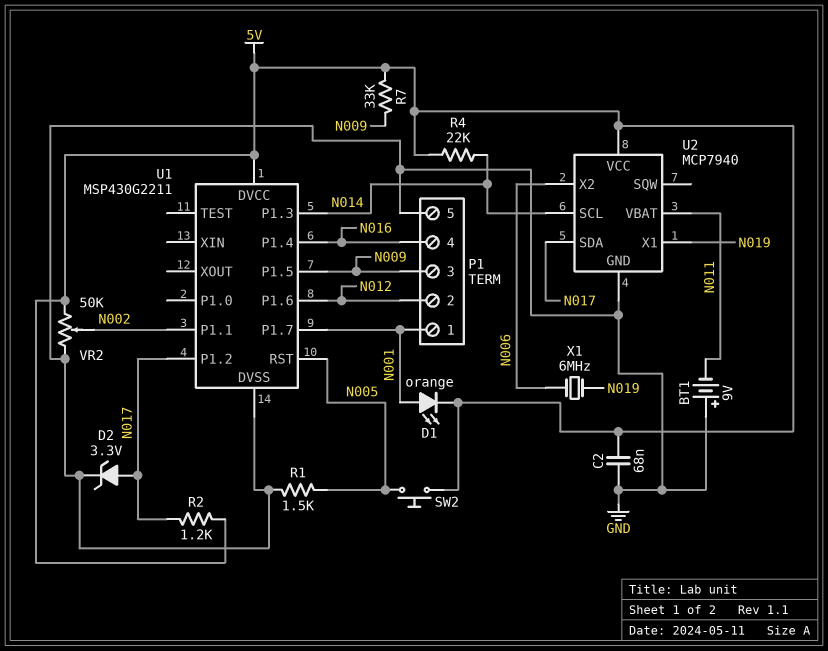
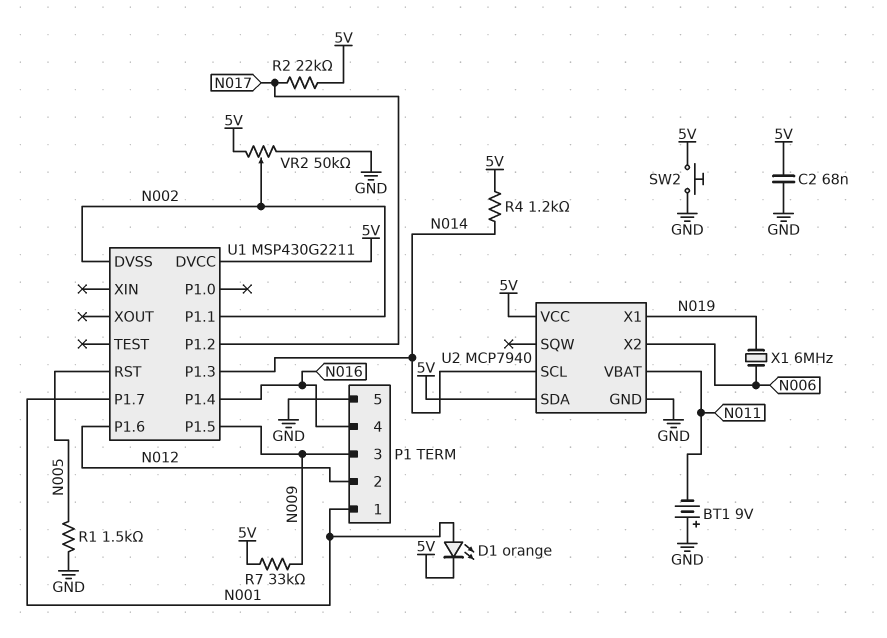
D2: zener 3.3V (A N017, K GND) -> none
R2: 1.2k (5V, N017) -> 22k (5V, N017)
R4: 22k (5V, N014) -> 1.2k (5V, N014)
SW2: button (5V, N005) -> button (5V, GND)
U1 pin DVSS: GND -> N002
U2 pin SDA: N017 -> 5V

